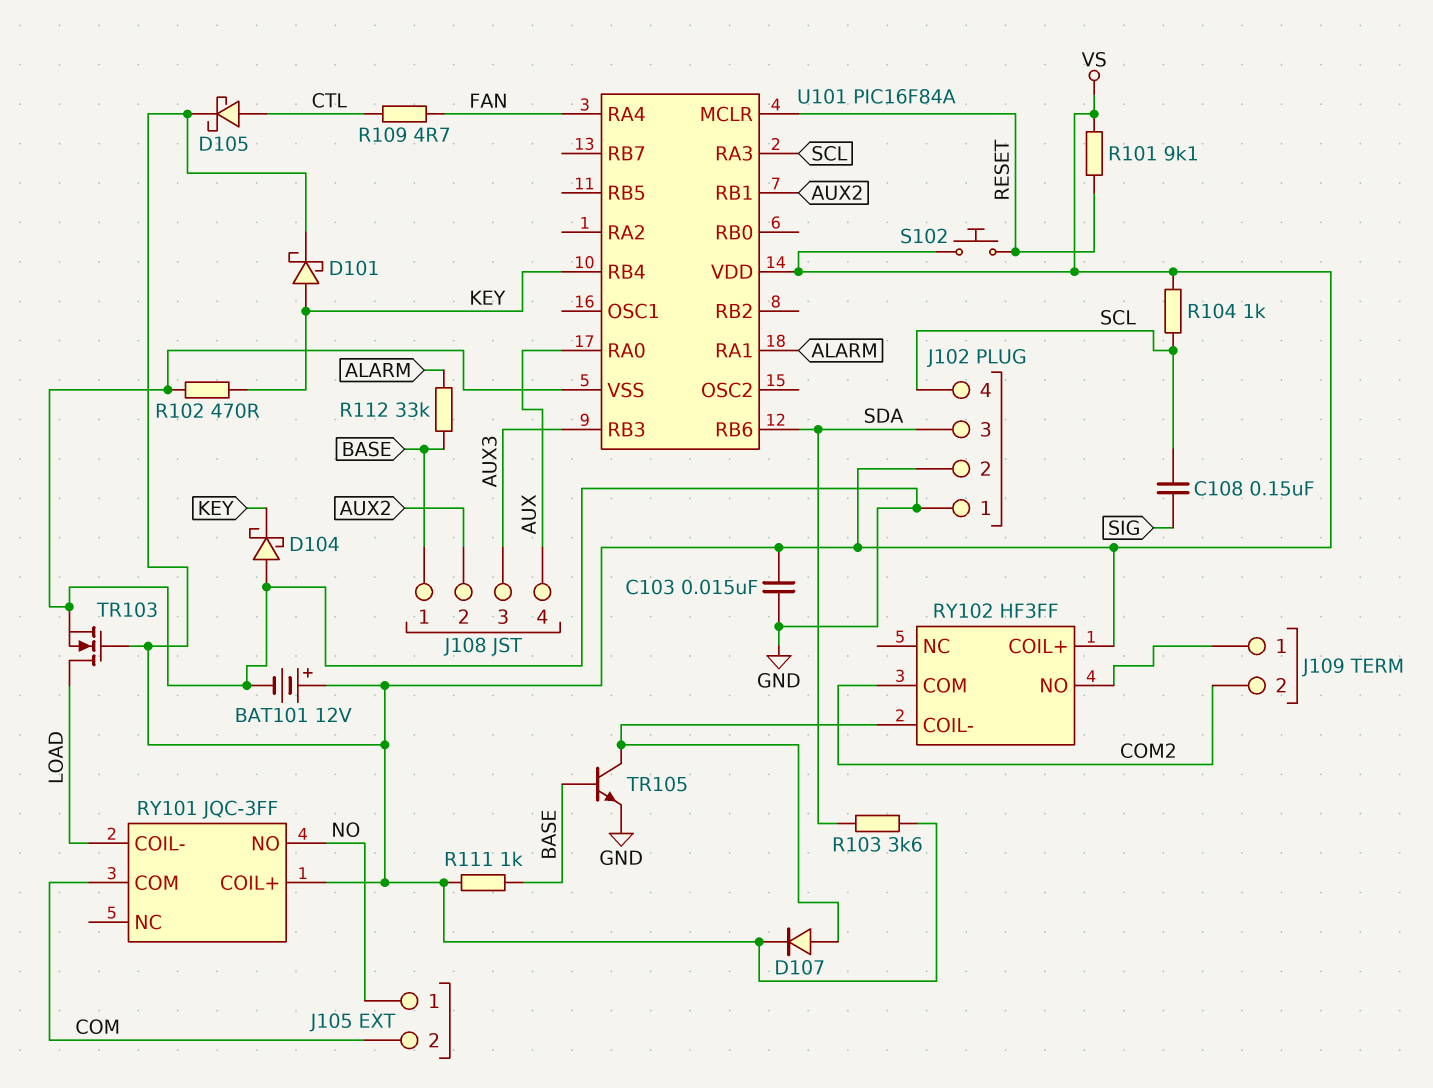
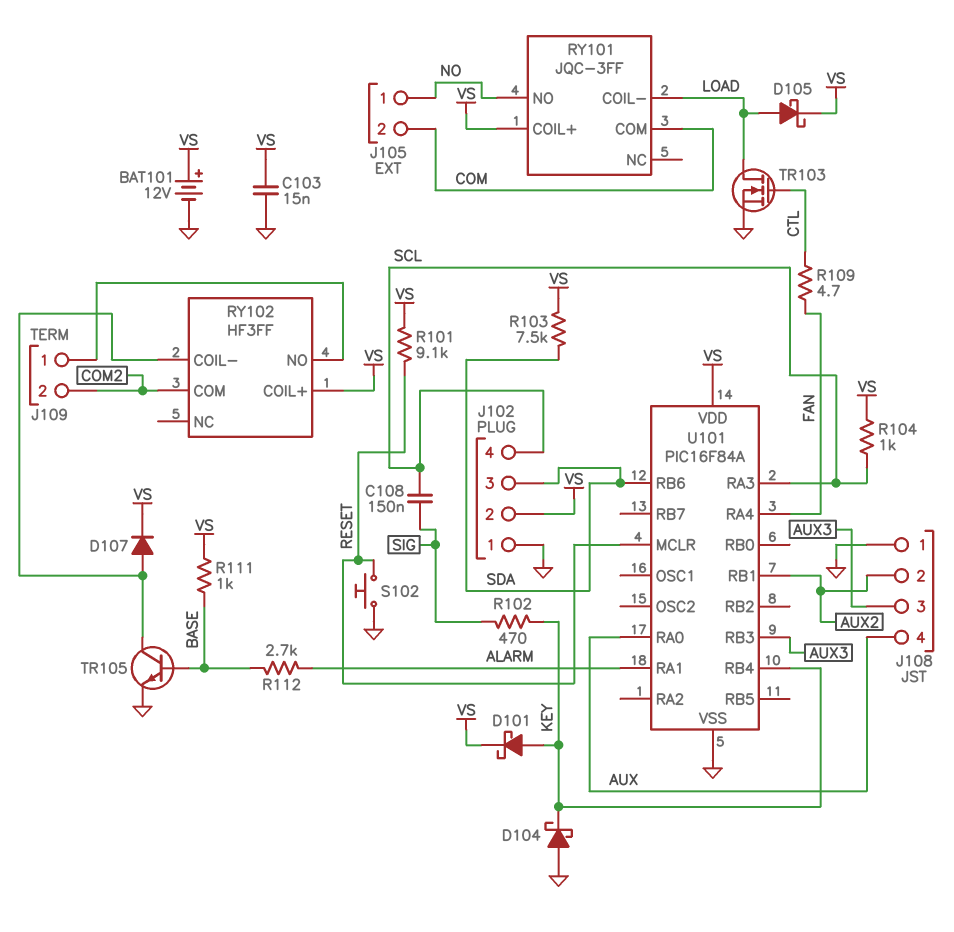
D105: schottky (A CTL, K VS) -> schottky (A LOAD, K VS)
J108 pin 1: BASE -> GND
R102: 470 (GND, KEY) -> 470 (KEY, SIG)
R103: 3.6k (SDA, VS) -> 7.5k (SDA, VS)
R112: 33k (ALARM, BASE) -> 2.7k (ALARM, BASE)
S102: button (RESET, VS) -> button (GND, RESET)
TR103: NMOS (G VS, D LOAD, S GND) -> NMOS (G CTL, D LOAD, S GND)

